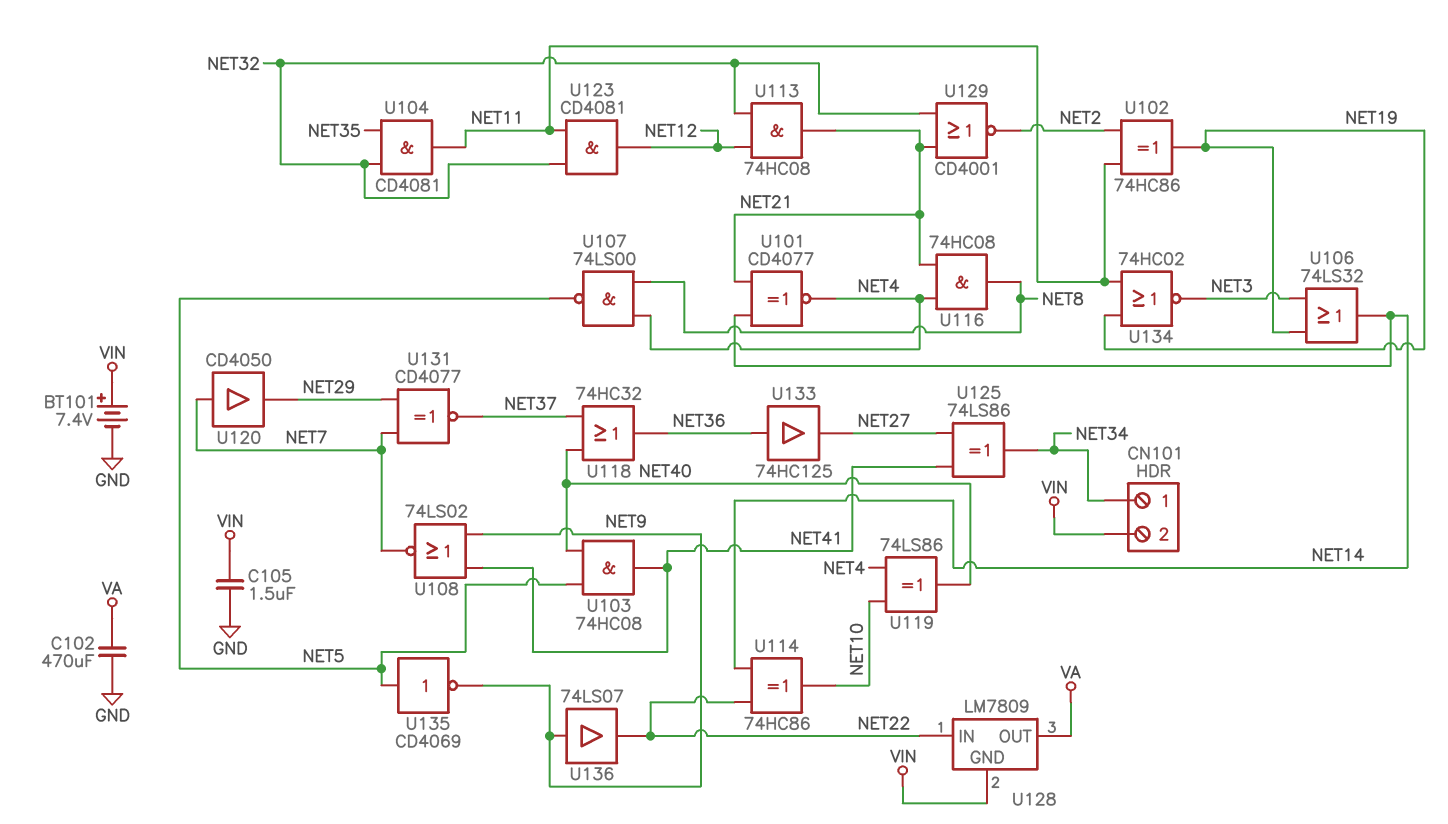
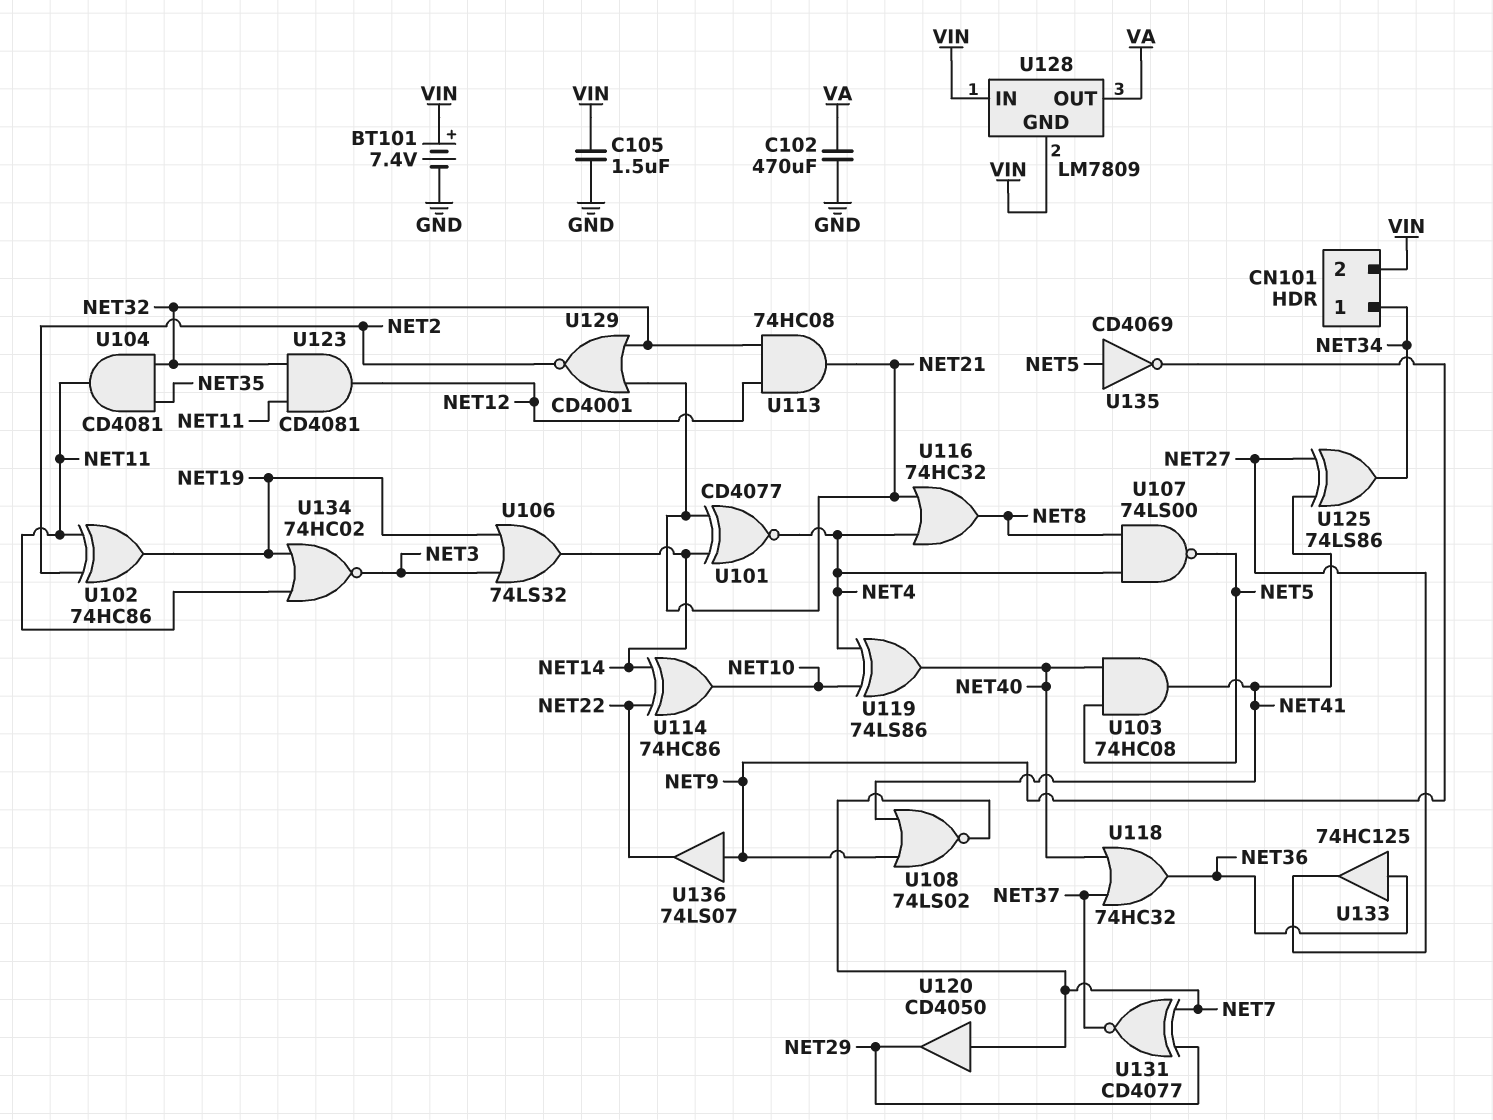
U116: AND 74HC08 (in NET4, in NET21, out NET8) -> OR 74HC32 (in NET4, in NET21, out NET8)
U128 pin IN: NET22 -> VIN

